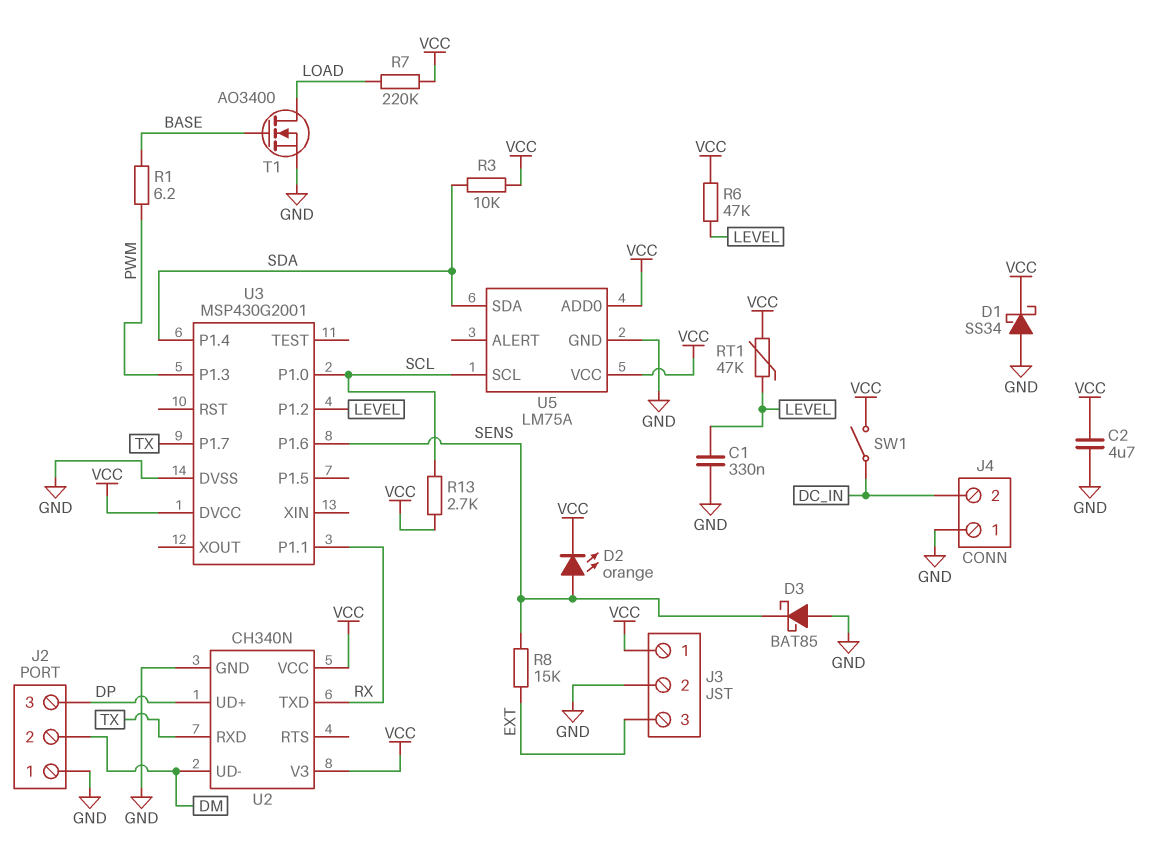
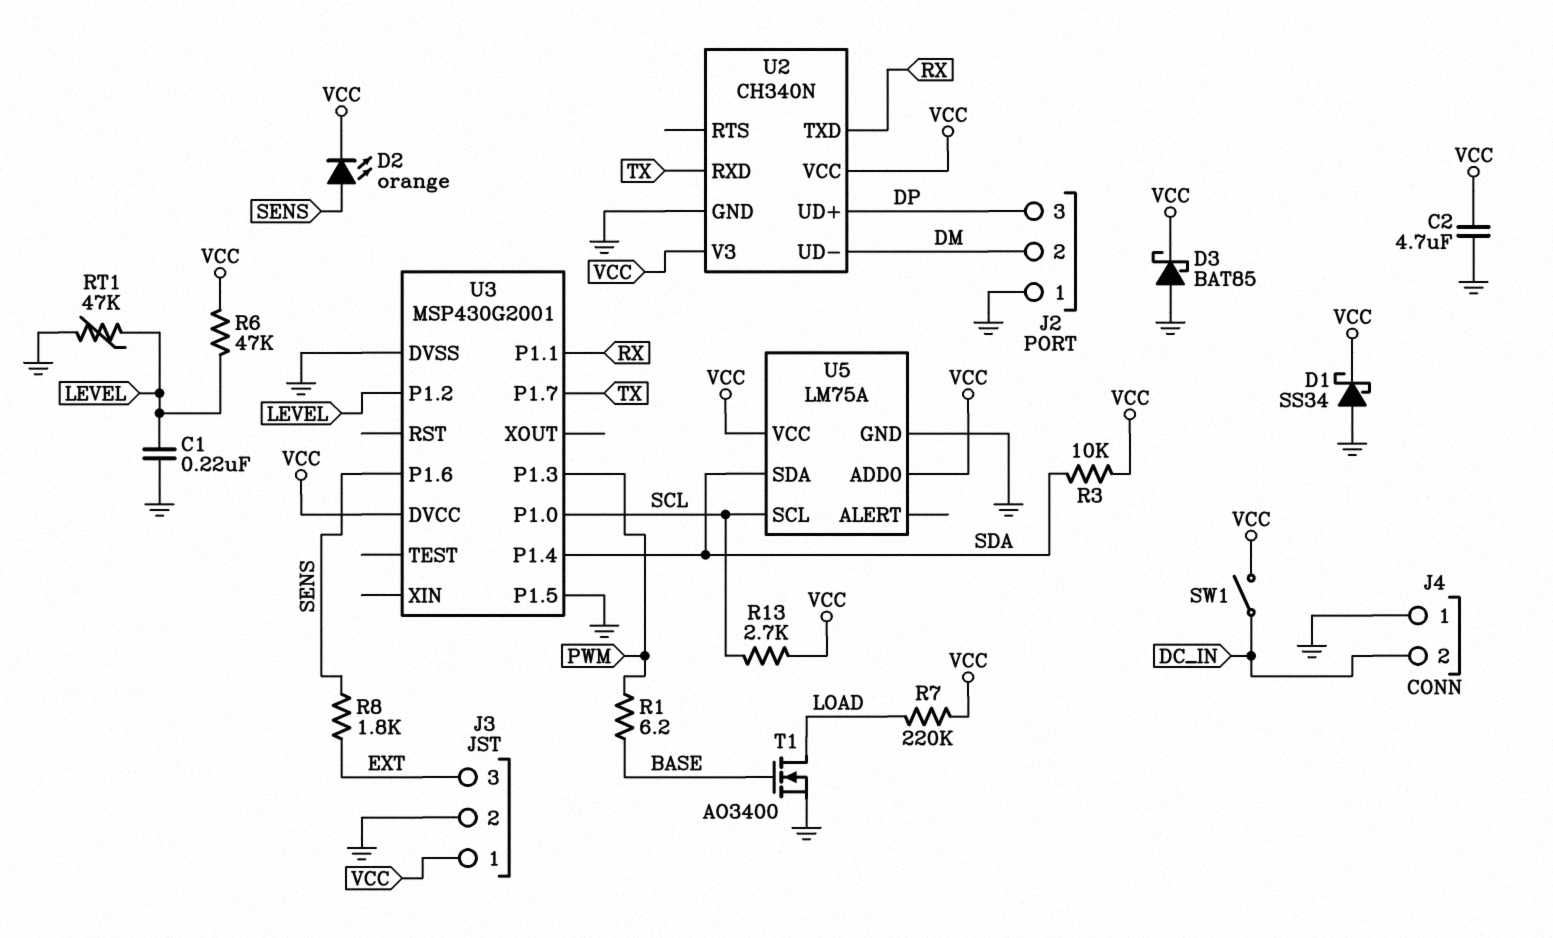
C1: 330nF (GND, LEVEL) -> 220nF (GND, LEVEL)
D3: schottky BAT85 (A GND, K SENS) -> schottky BAT85 (A GND, K VCC)
R8: 15k (EXT, SENS) -> 1.8k (EXT, SENS)
RT1: 47k (LEVEL, VCC) -> 47k (GND, LEVEL)
U3 pin P1.5: none -> GND

